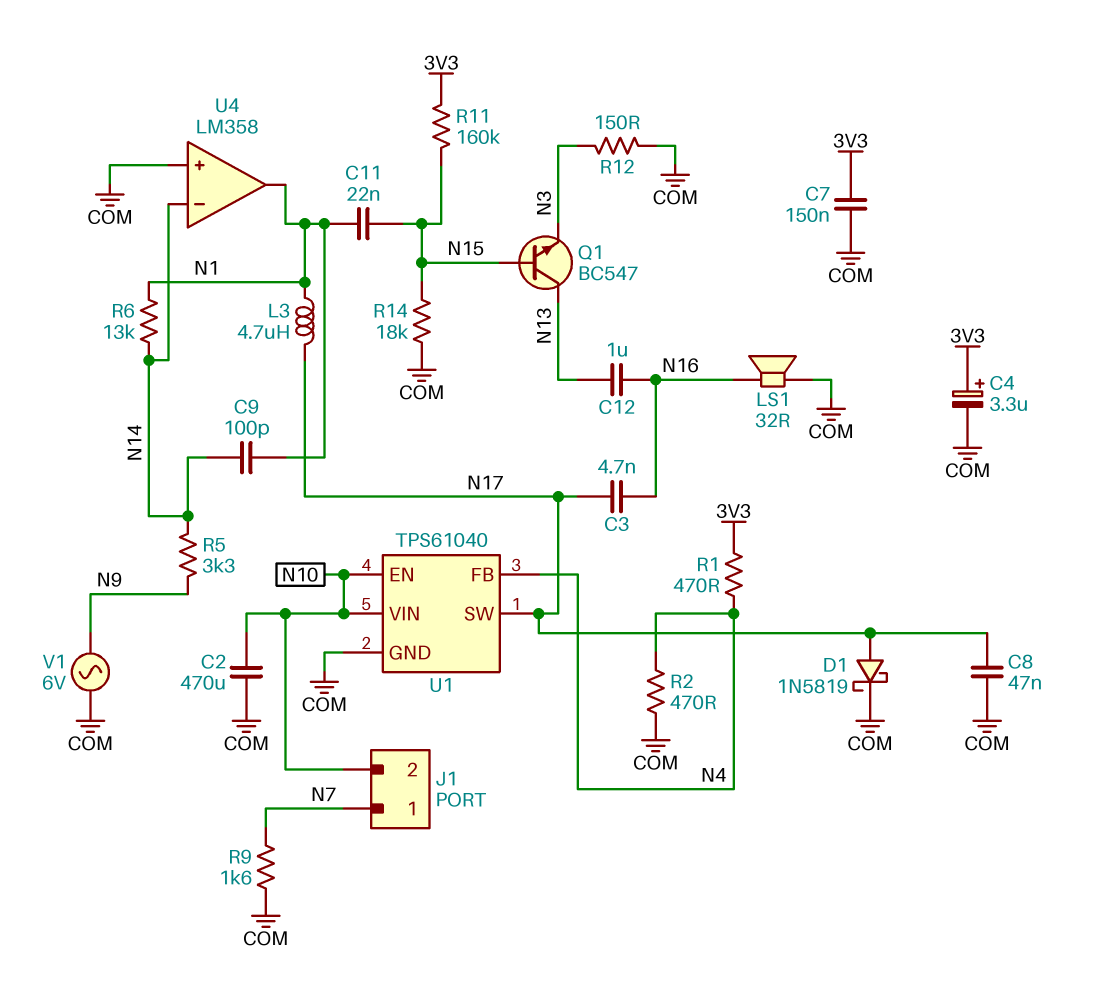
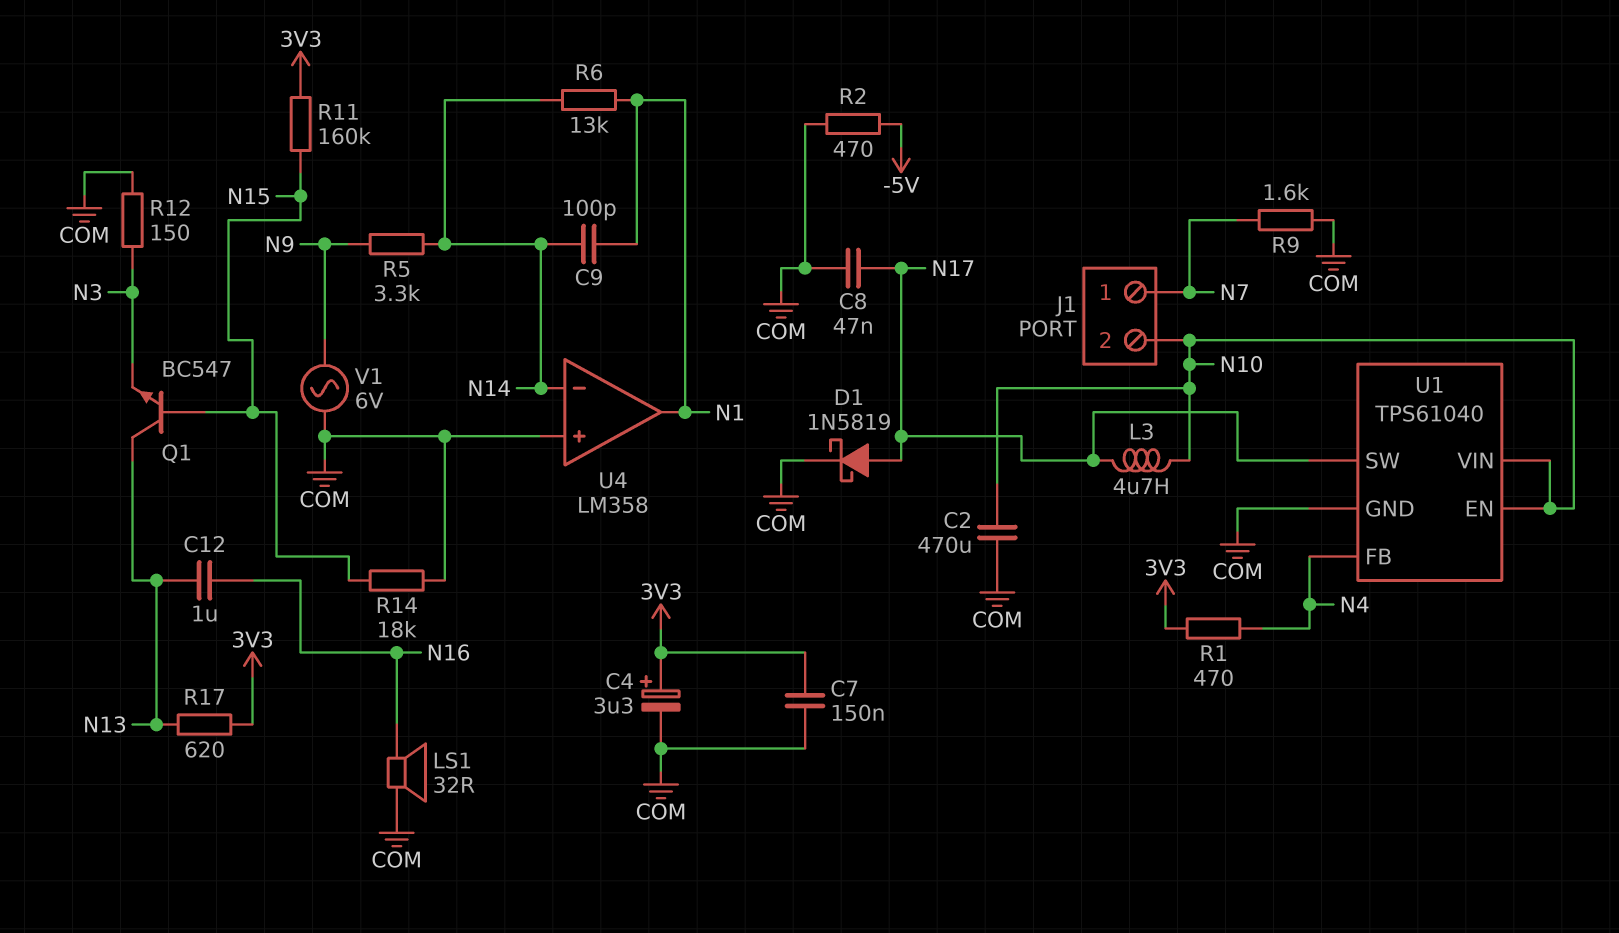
C3: 4.7nF (N16, N17) -> none
C11: 22nF (N1, N15) -> none
L3: 4.7uH (N1, N17) -> 4.7uH (N10, N17)
R2: 470 (COM, N4) -> 470 (-5V, COM)
R17: none -> 620 (3V3, N13)

